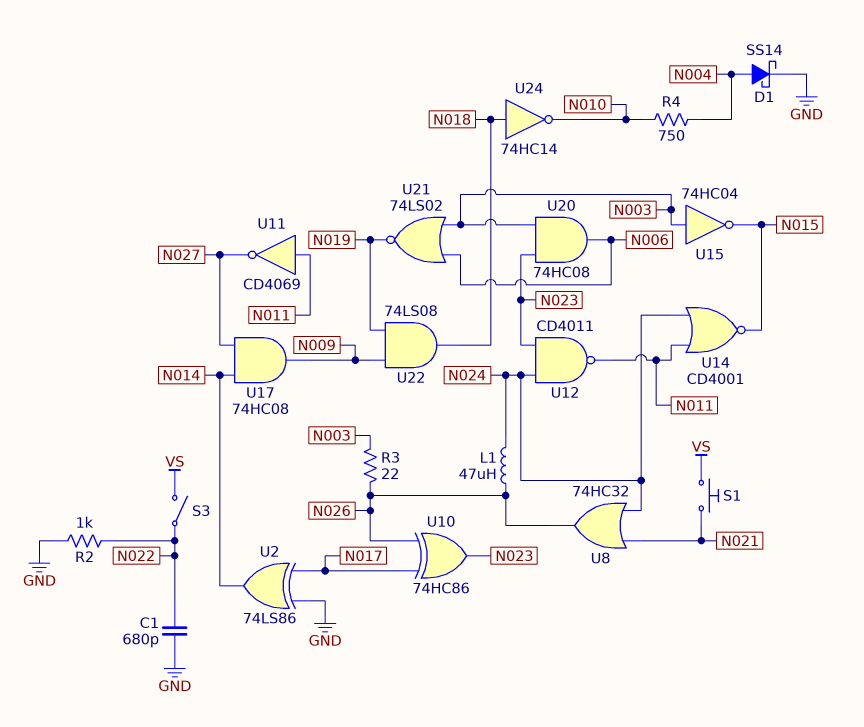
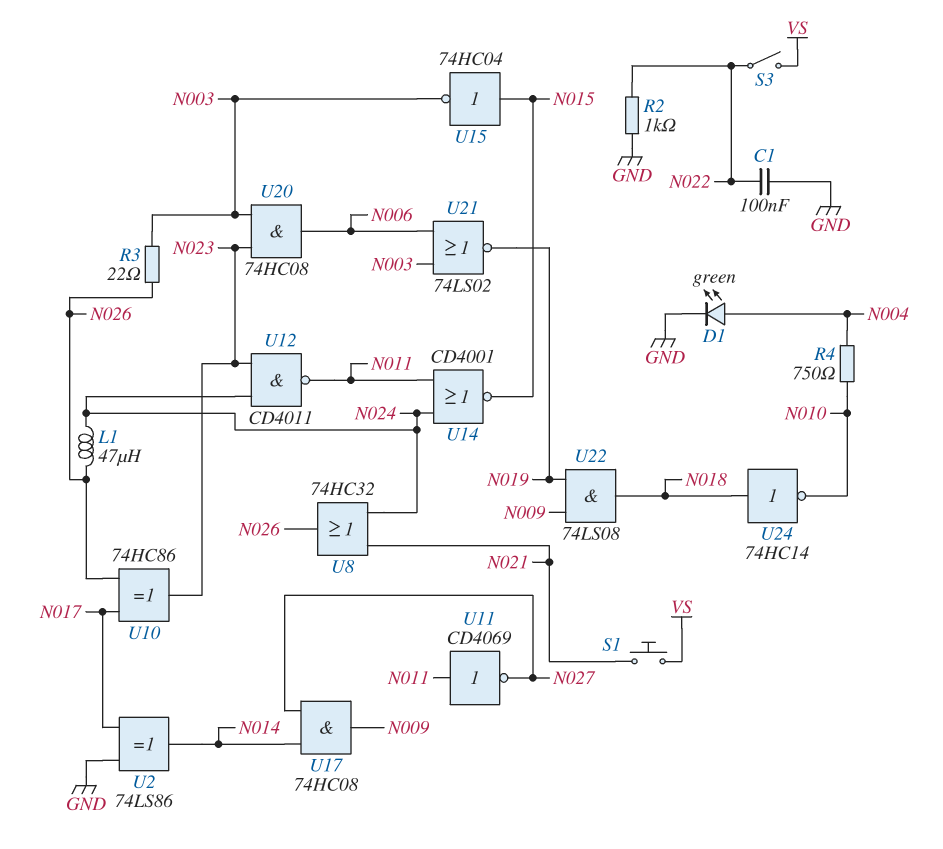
C1: 680pF (GND, N022) -> 100nF (GND, N022)
D1: schottky SS14 (A N004, K GND) -> LED green (A N004, K GND)
U15: NOT 74HC04 (in N003, out N015) -> NOT 74HC04 (in N015, out N003)

